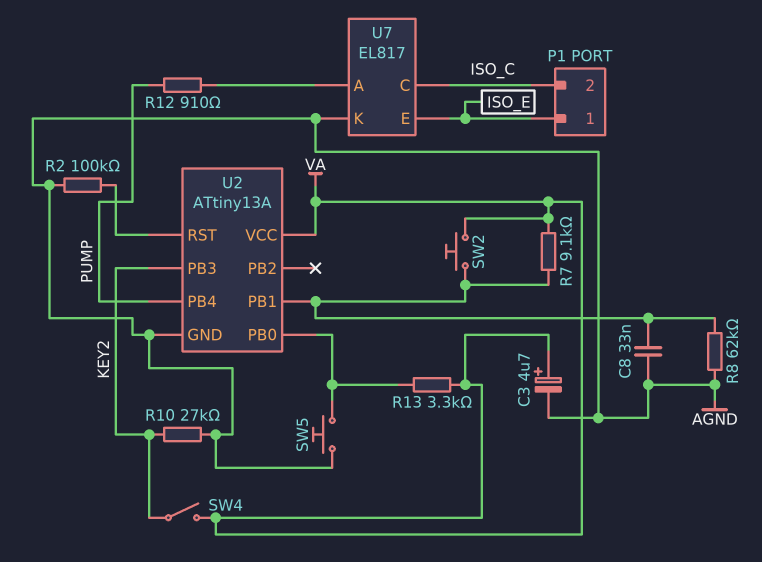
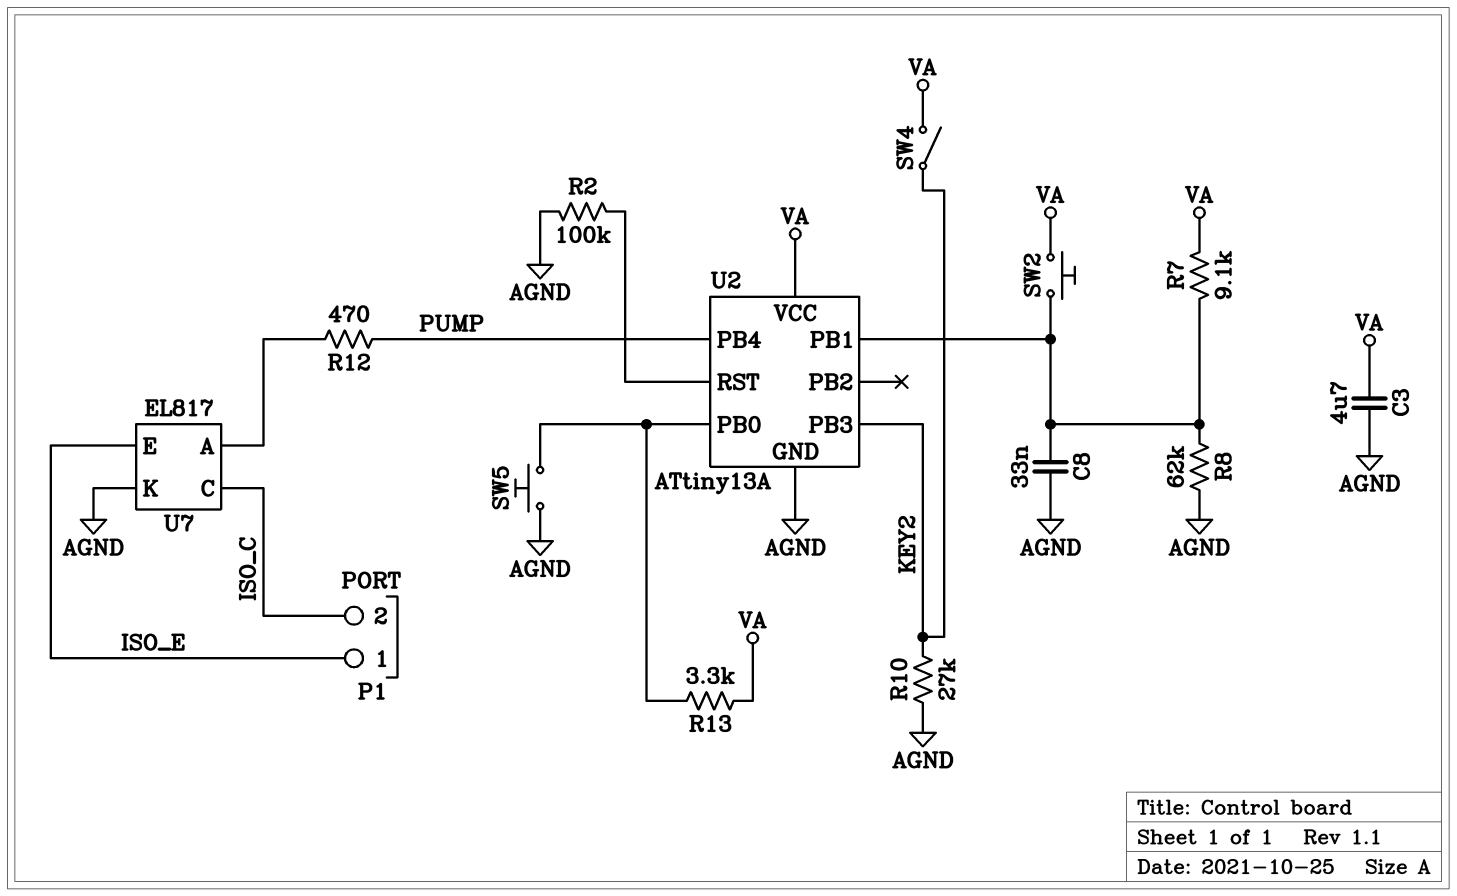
C3: 4.7uF (plus VA, minus AGND) -> 4.7uF (AGND, VA)
R12: 910 (PUMP, U7/A) -> 470 (PUMP, U7/A)

